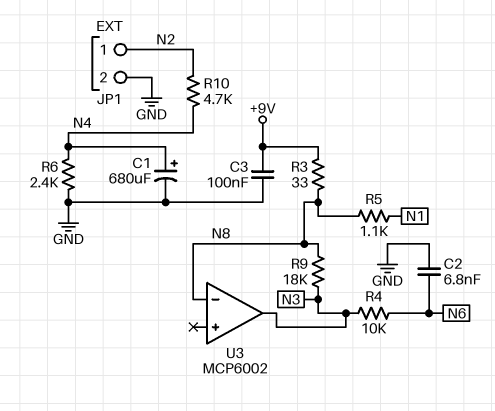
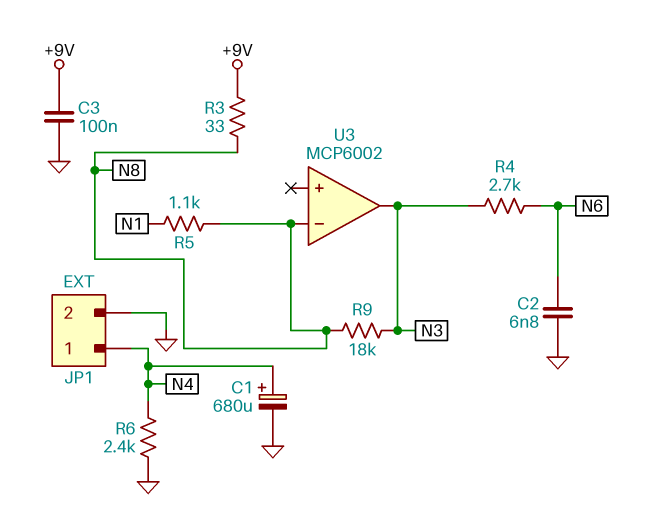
JP1 pin 1: N2 -> N4
R4: 10k (N3, N6) -> 2.7k (N3, N6)
R10: 4.7k (N2, N4) -> none

